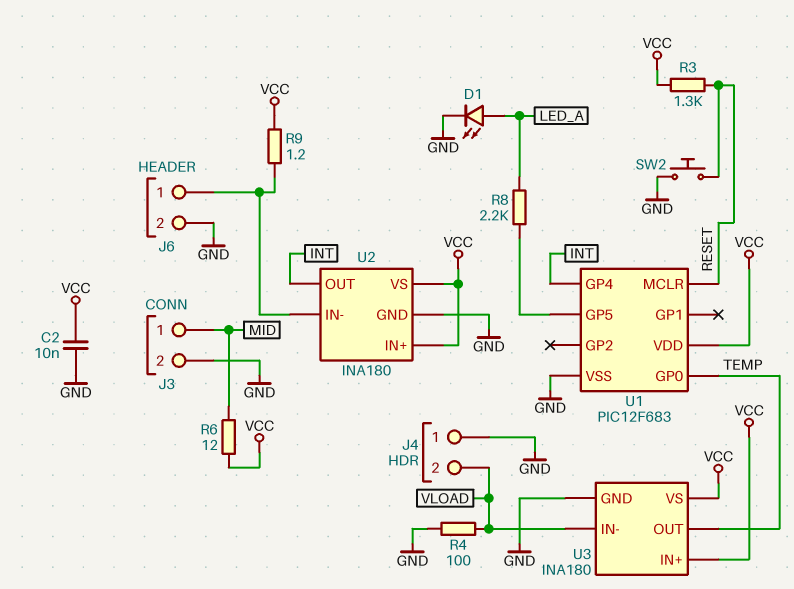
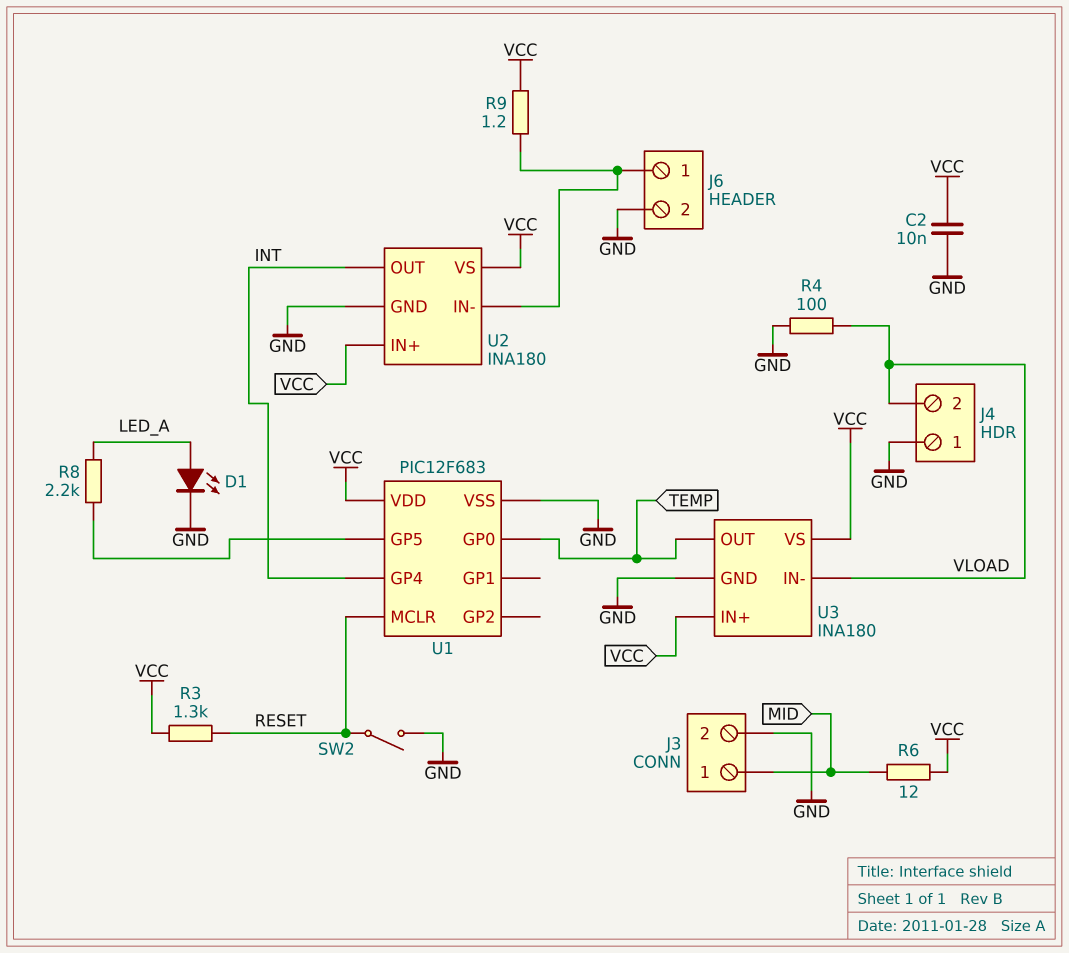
SW2: button (GND, RESET) -> switch (GND, RESET)

